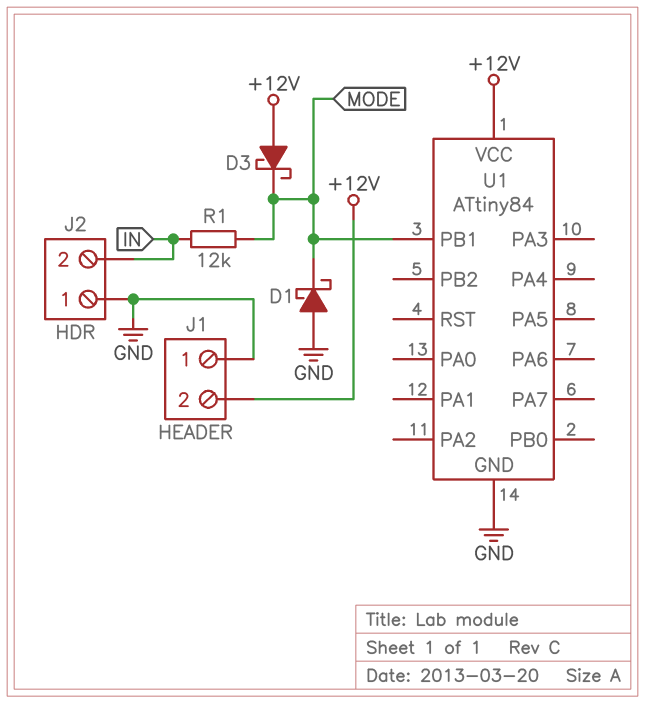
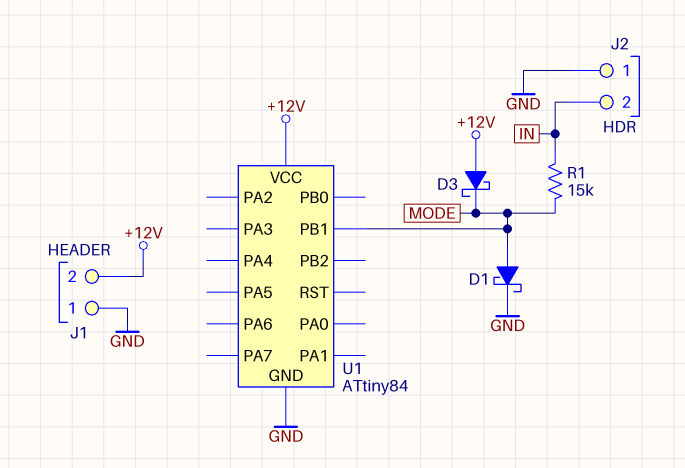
D1: schottky (A GND, K MODE) -> schottky (A MODE, K GND)
R1: 12k (IN, MODE) -> 15k (IN, MODE)

